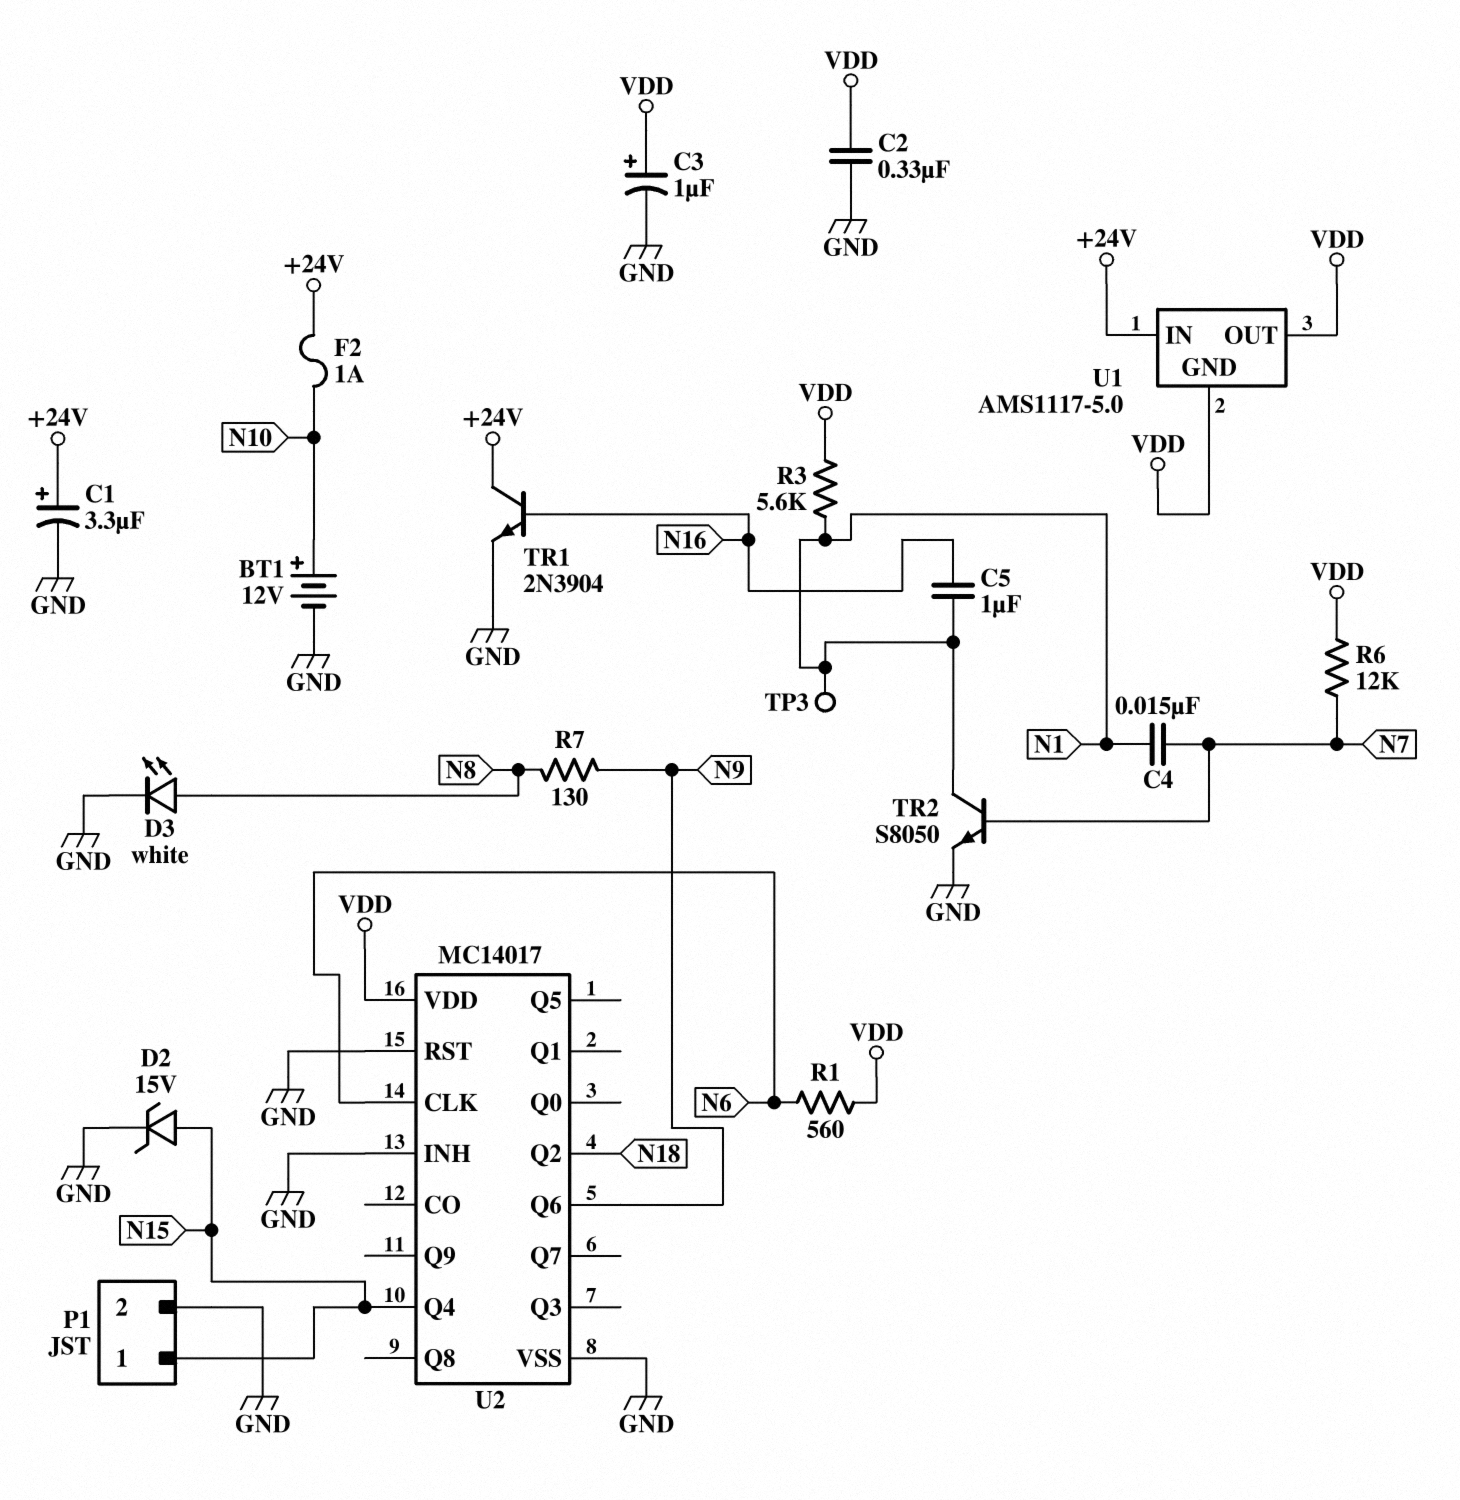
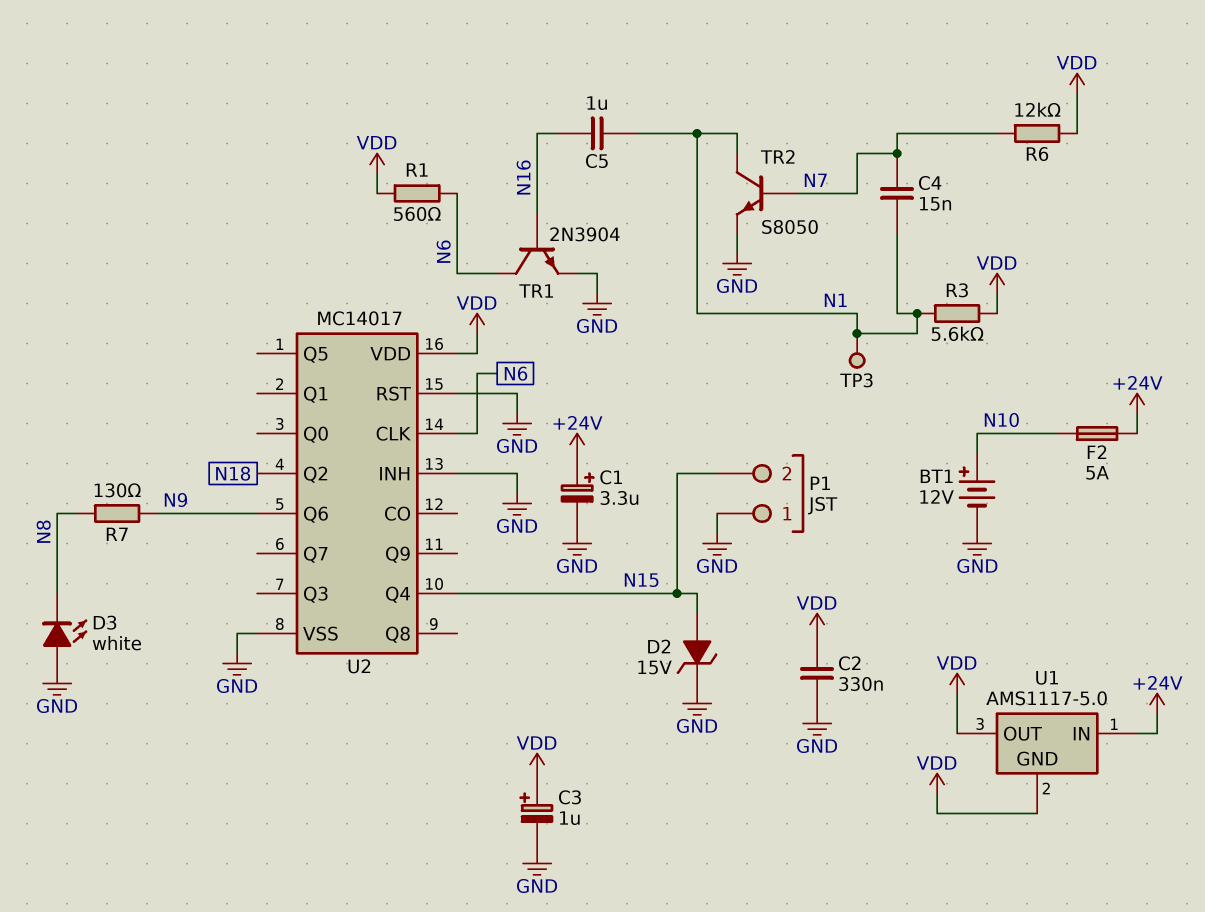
D3: LED white (A N8, K GND) -> LED white (A GND, K N8)
F2: 1A (+24V, N10) -> 5A (+24V, N10)
P1 pin 1: N15 -> GND
P1 pin 2: GND -> N15
TR1: NPN 2N3904 (B N16, C +24V, E GND) -> NPN 2N3904 (B N16, C N6, E GND)

